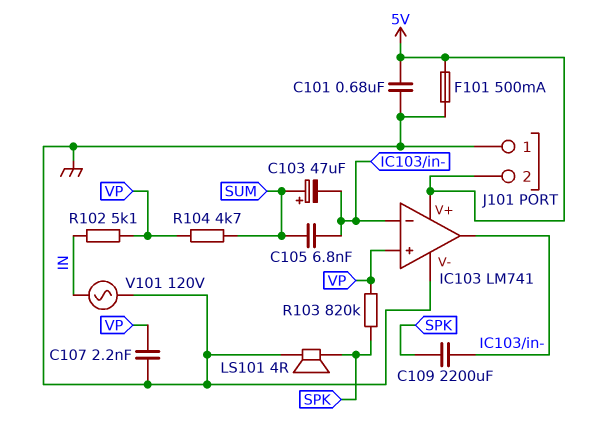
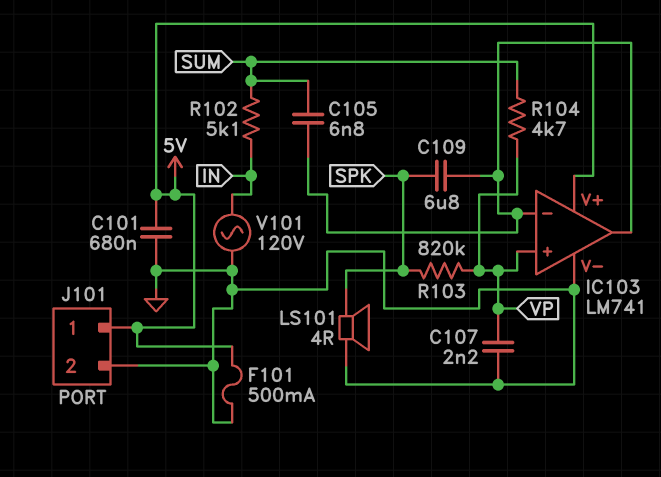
C103: 47uF (plus SUM, minus IC103/in-) -> none
C109: 2200uF (IC103/in-, SPK) -> 6.8uF (IC103/in-, SPK)
J101 pin 1: GND -> 5V
J101 pin 2: 5V -> GND
R102: 5.1k (IN, VP) -> 5.1k (IN, SUM)

